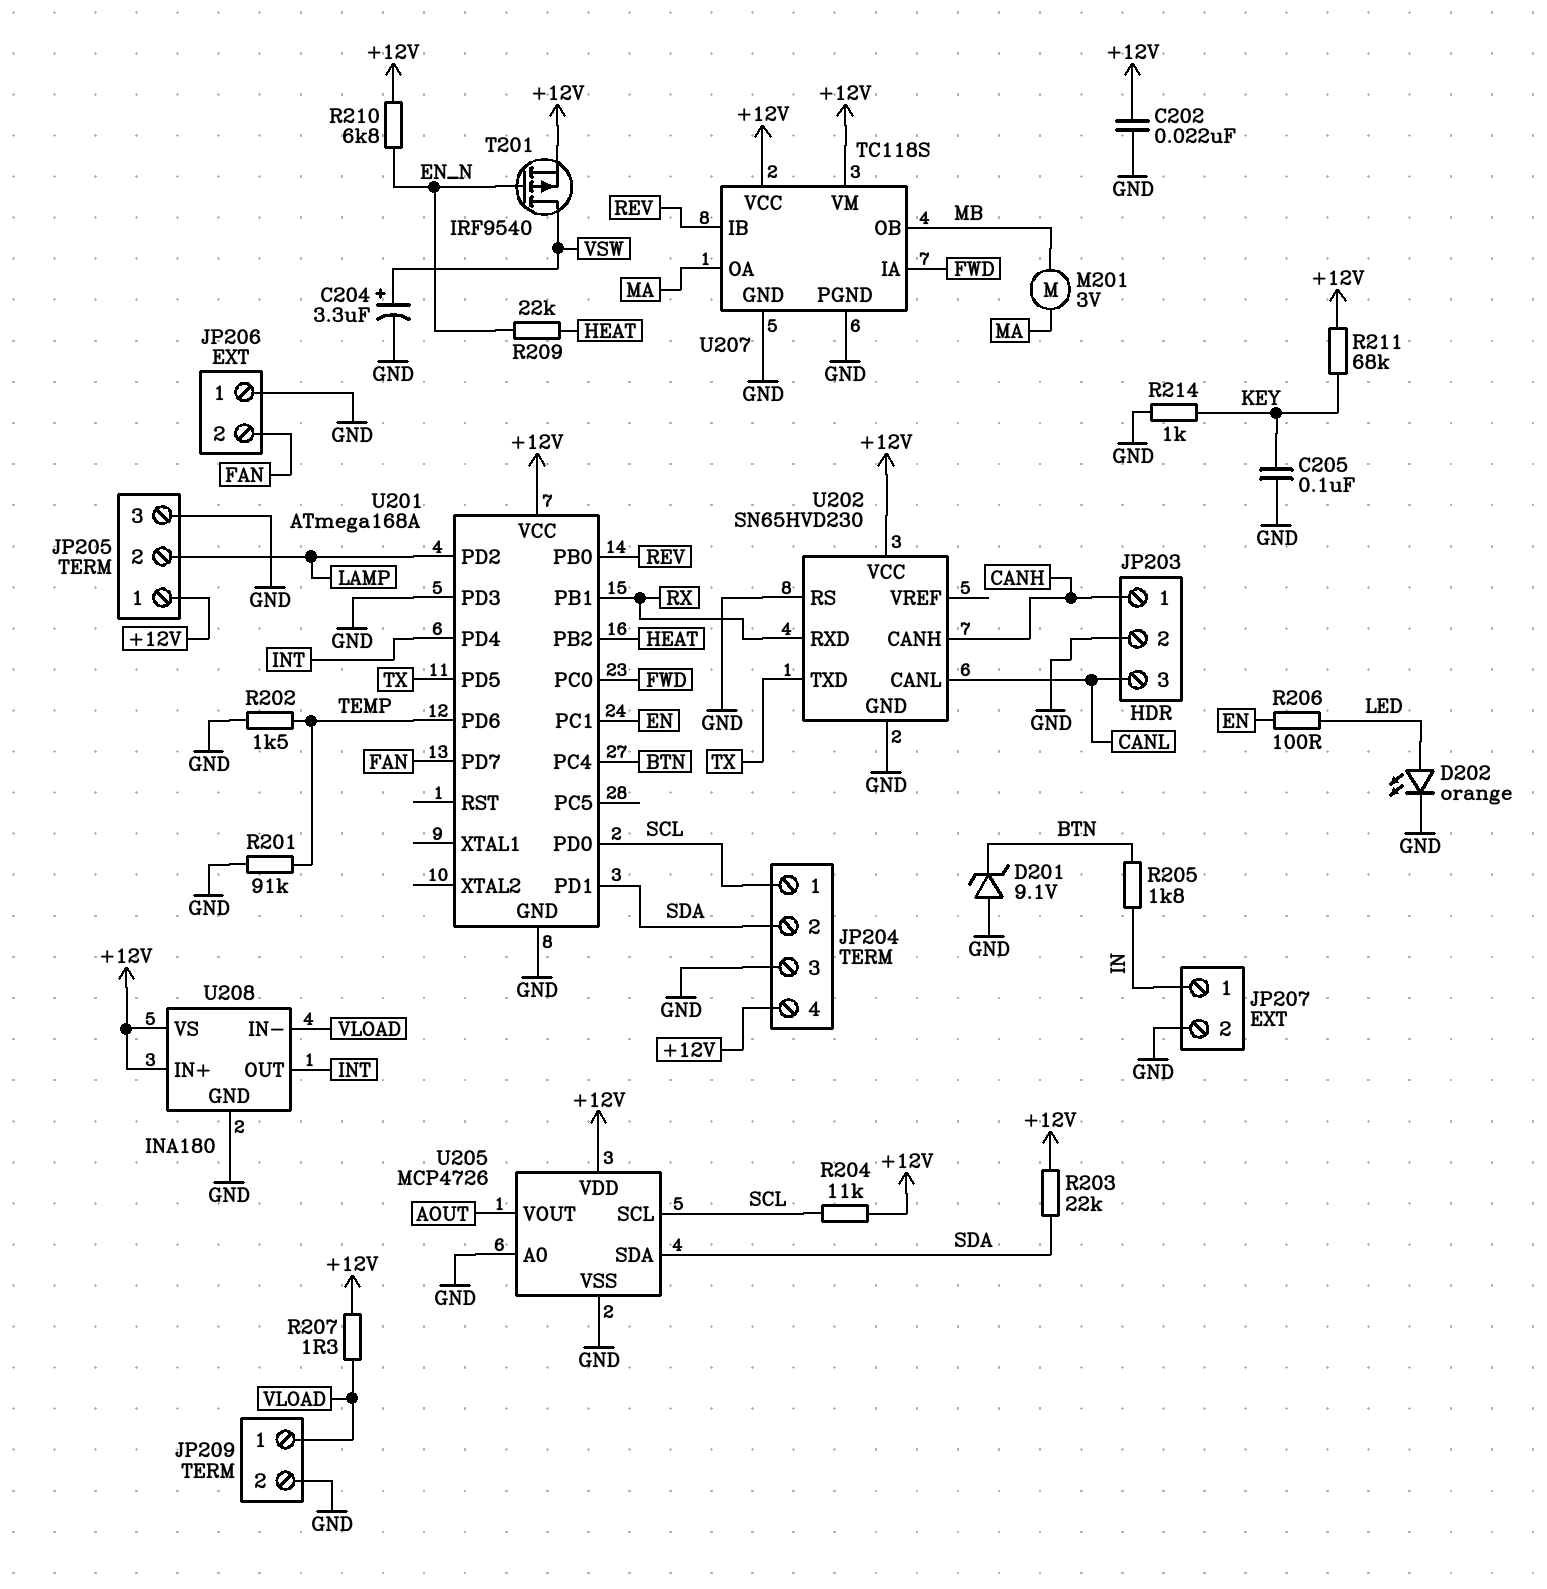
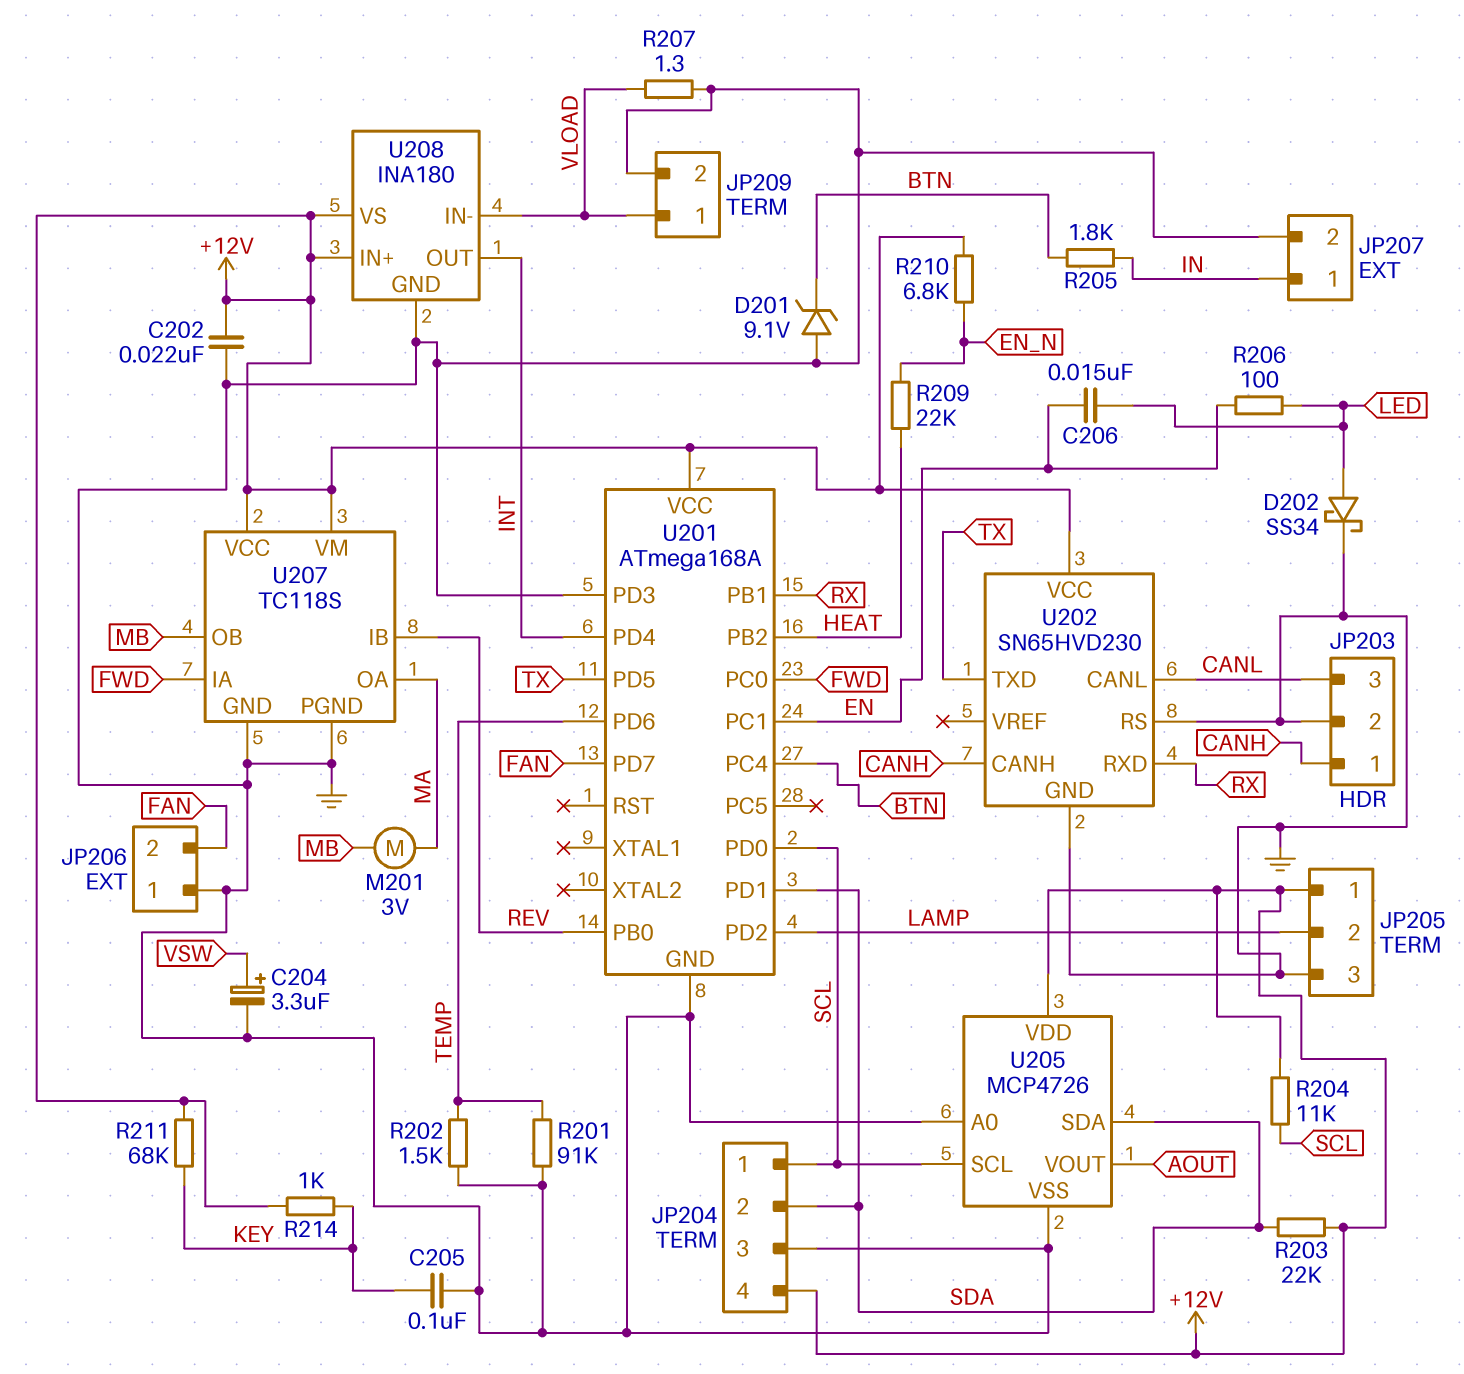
C206: none -> 15nF (EN, LED)
D202: LED orange (A LED, K GND) -> schottky SS34 (A LED, K GND)
R207: 1.3 (+12V, VLOAD) -> 1.3 (GND, VLOAD)
R214: 1k (GND, KEY) -> 1k (+12V, KEY)
T201: PMOS IRF9540 (G EN_N, D VSW, S +12V) -> none

